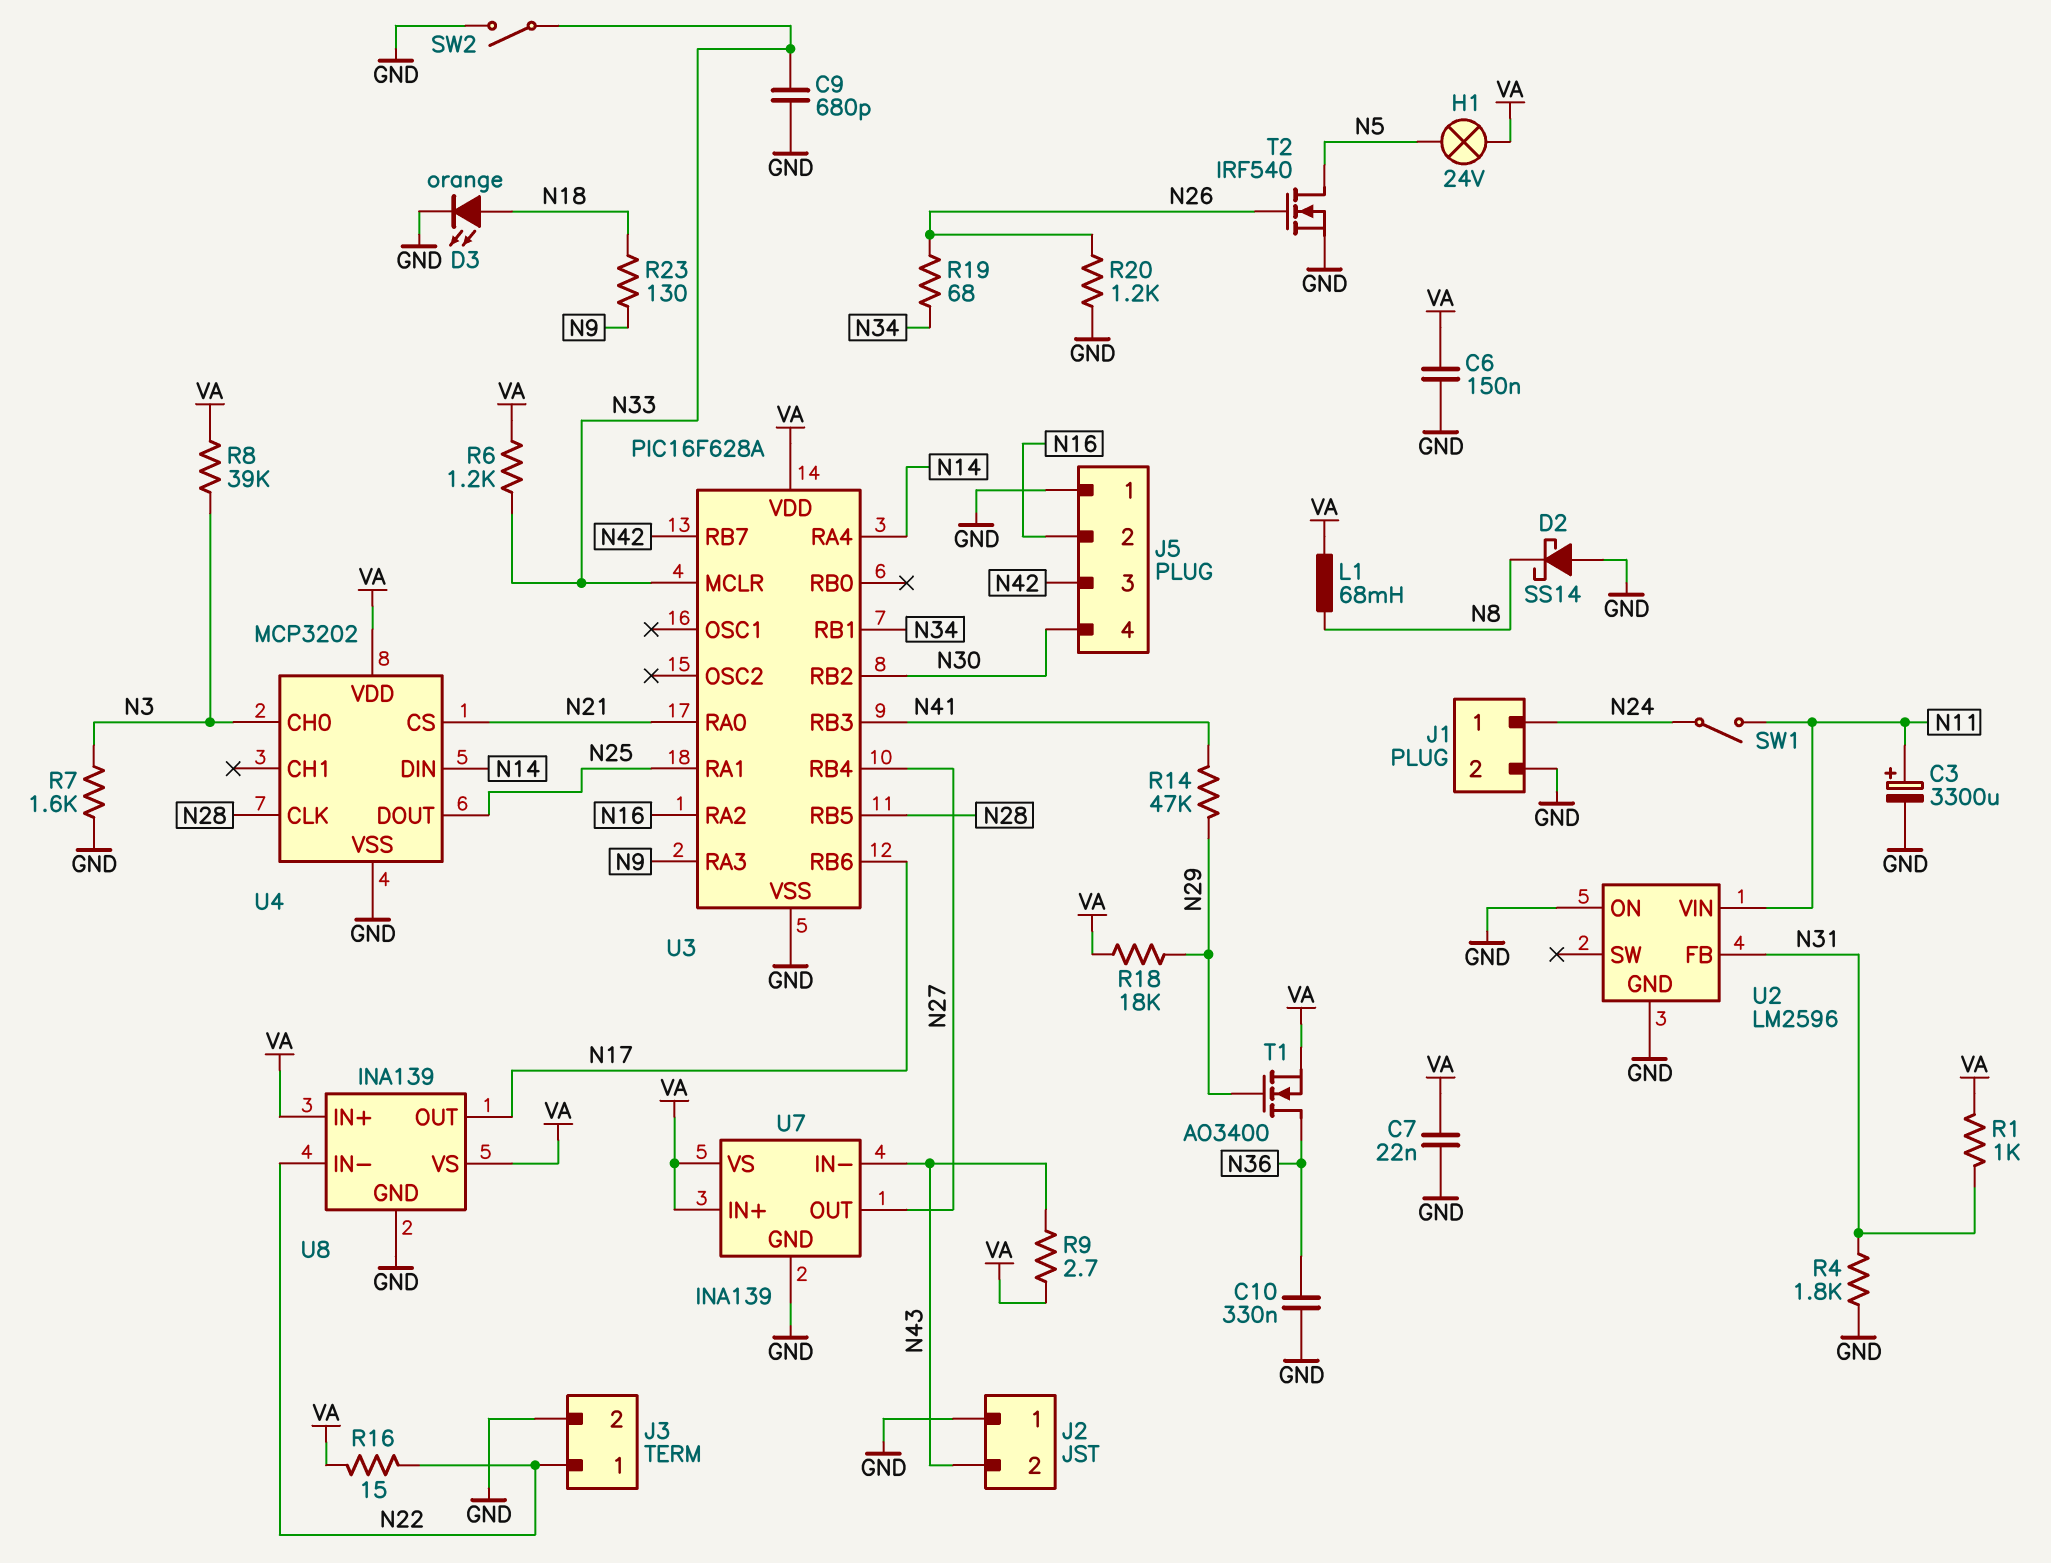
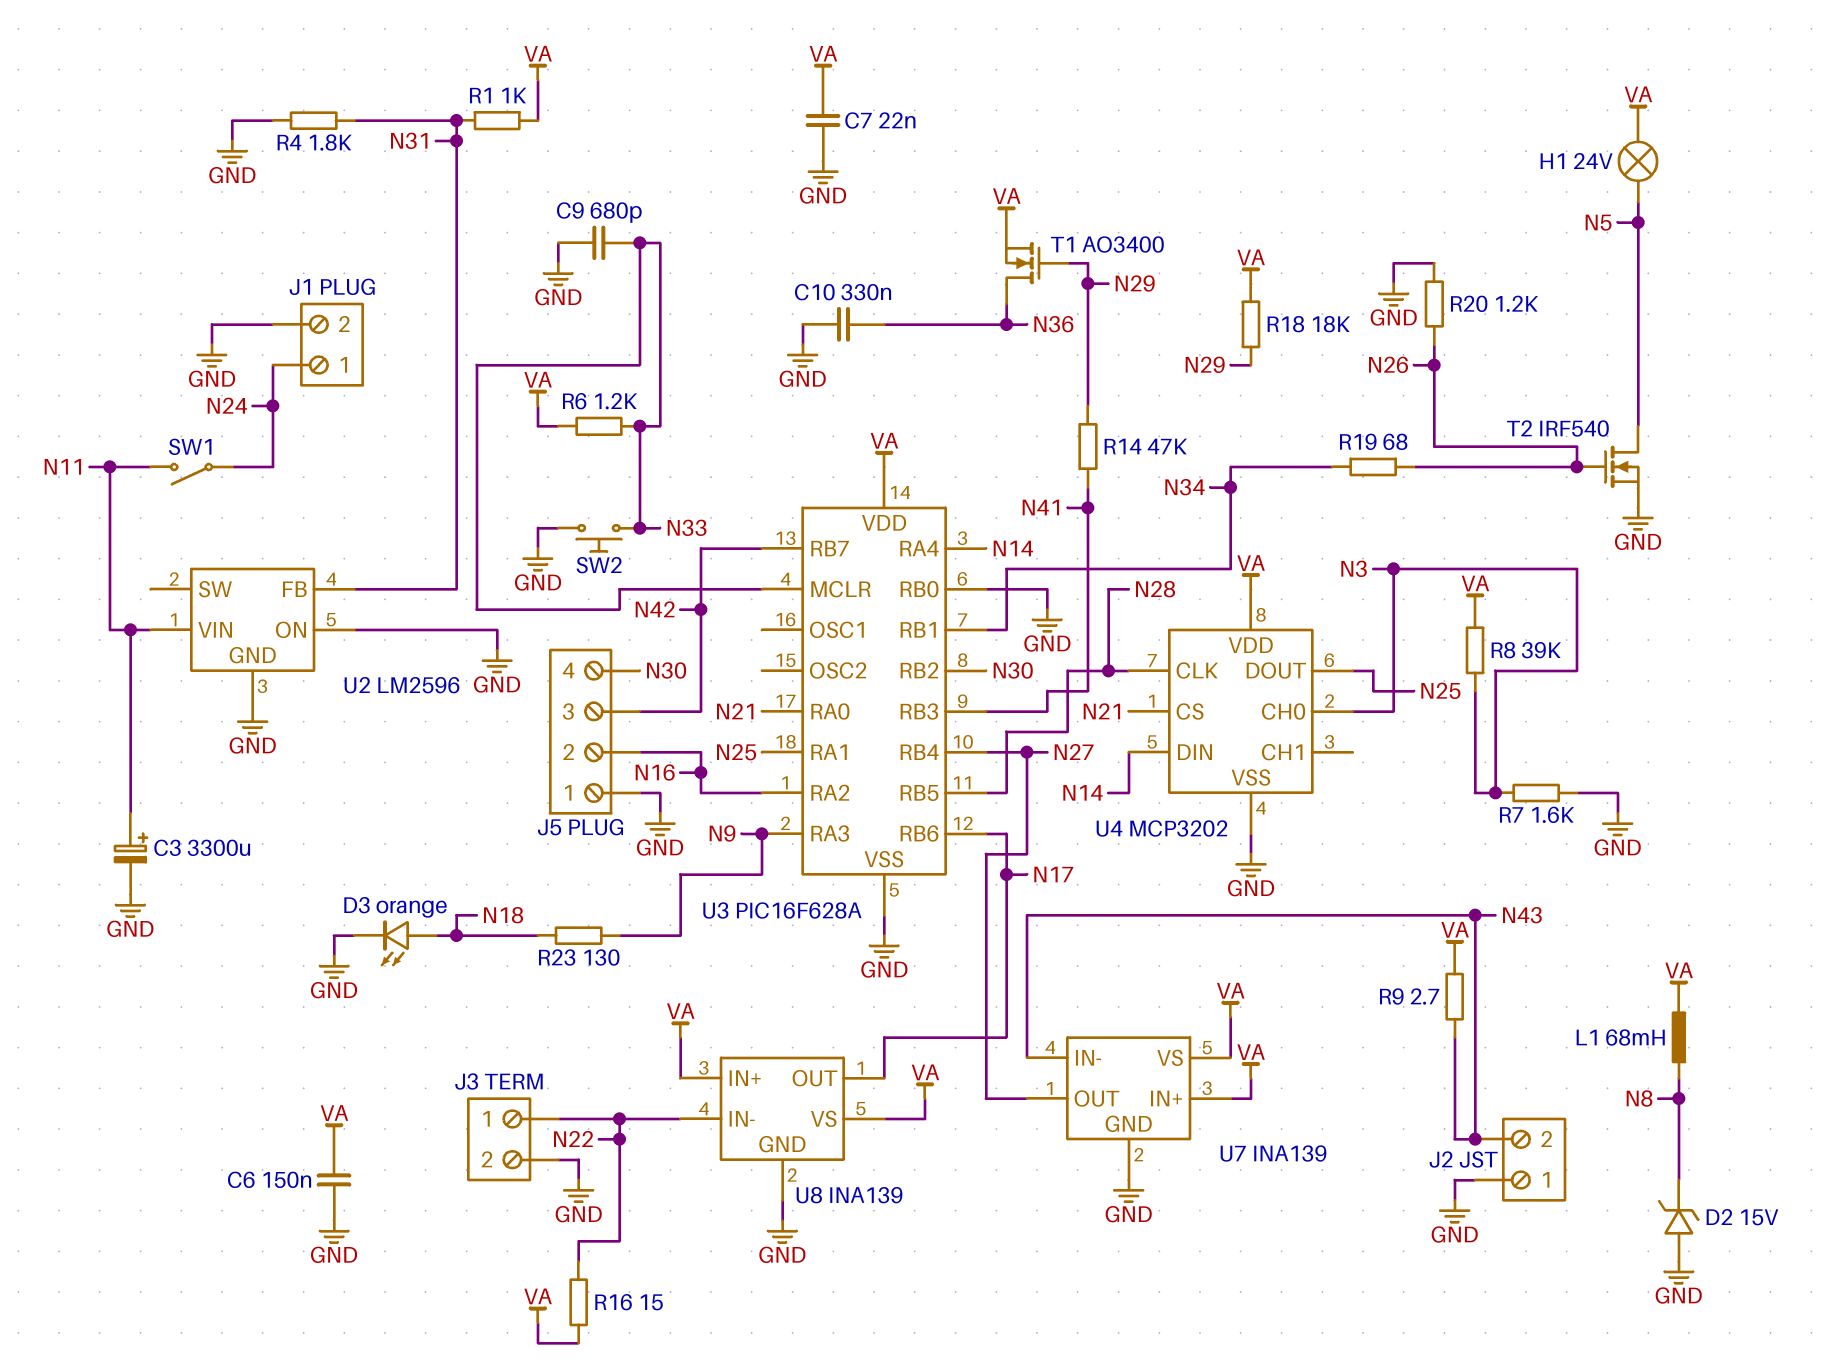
D2: schottky SS14 (A GND, K N8) -> zener 15V (A GND, K N8)
SW2: switch (GND, N33) -> button (GND, N33)
U3 pin RB0: none -> GND

